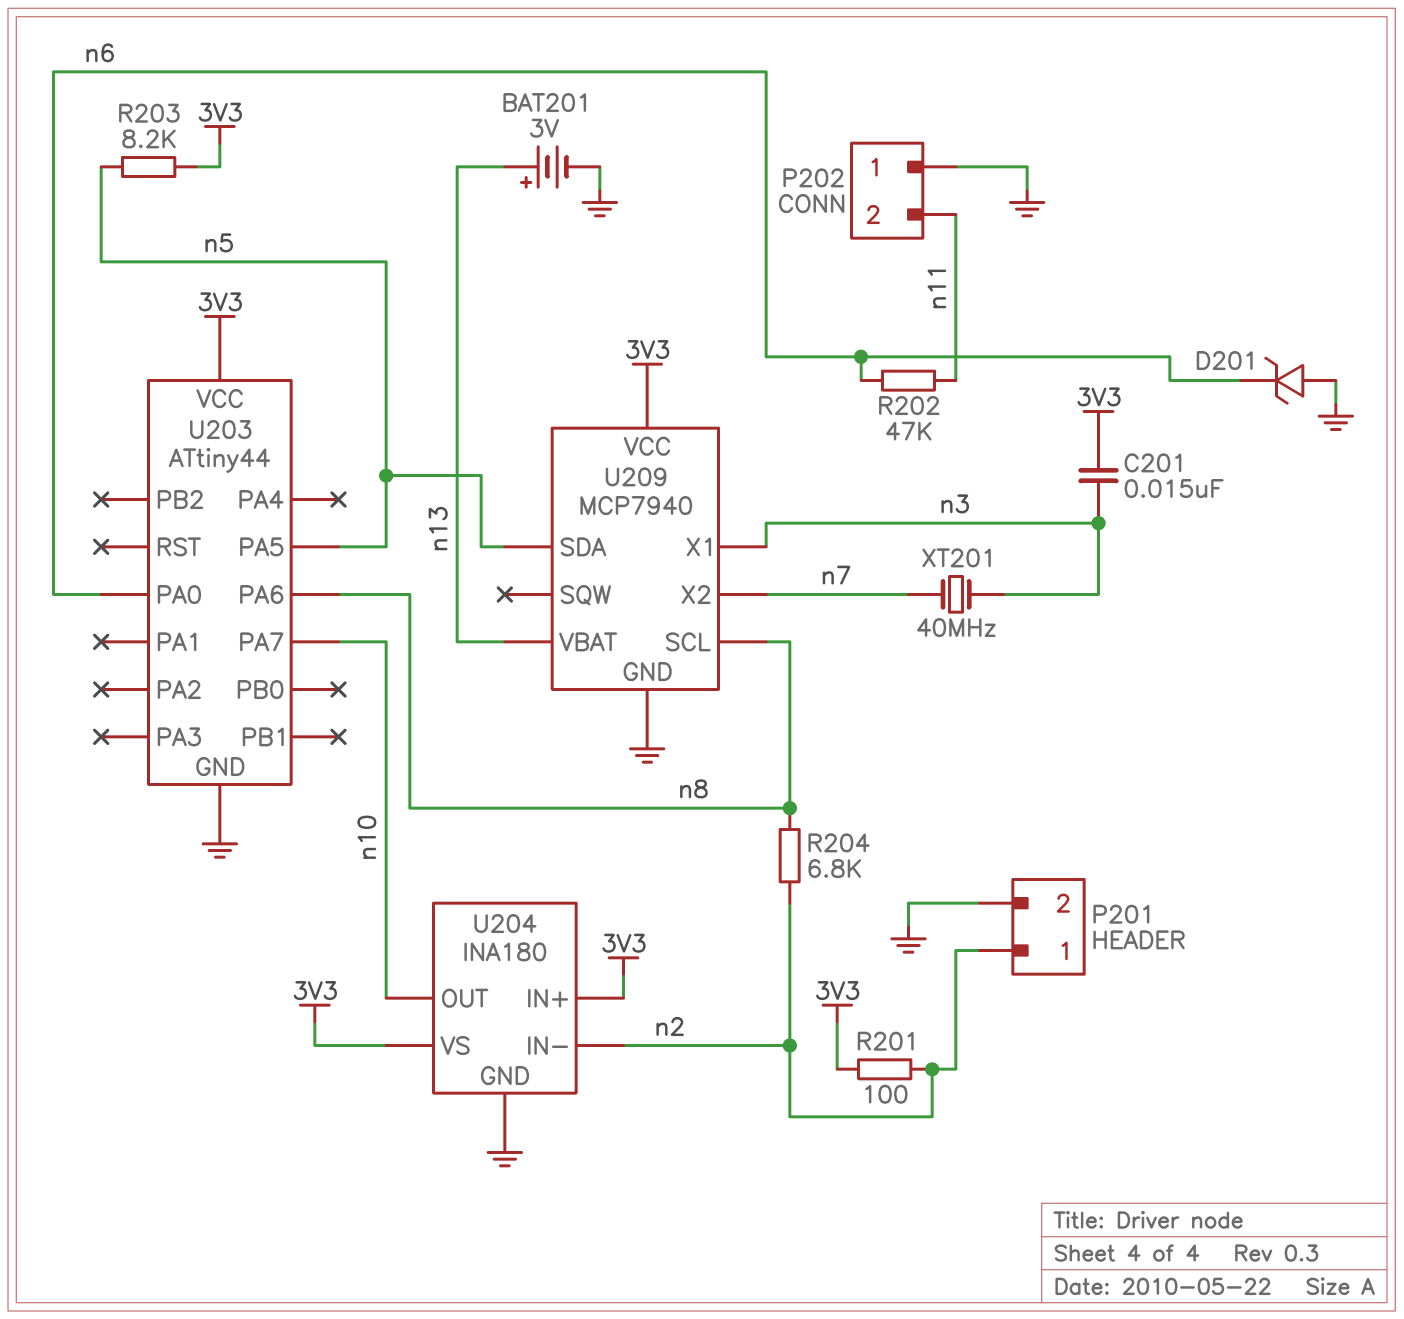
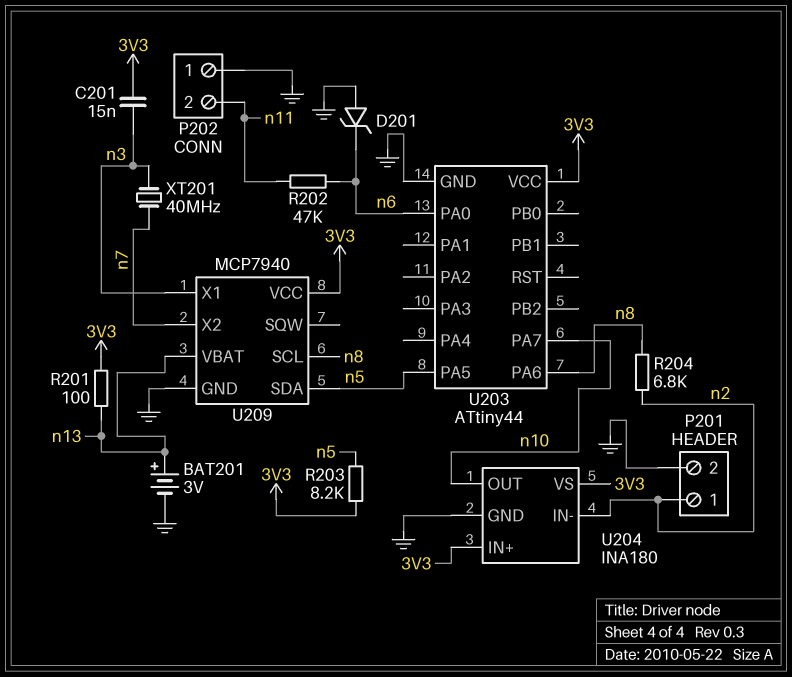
R201: 100 (3V3, n2) -> 100 (3V3, n13)

